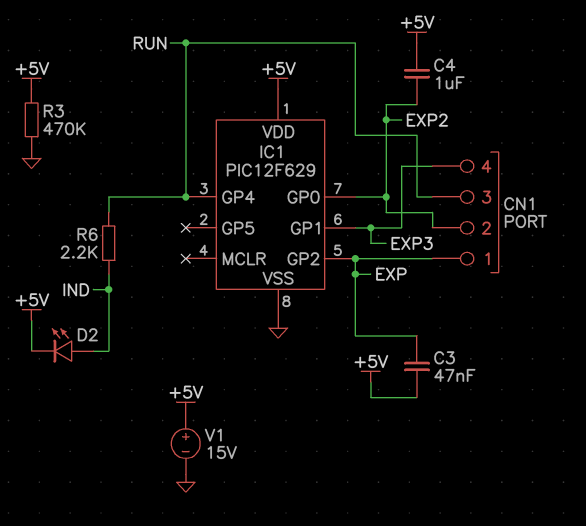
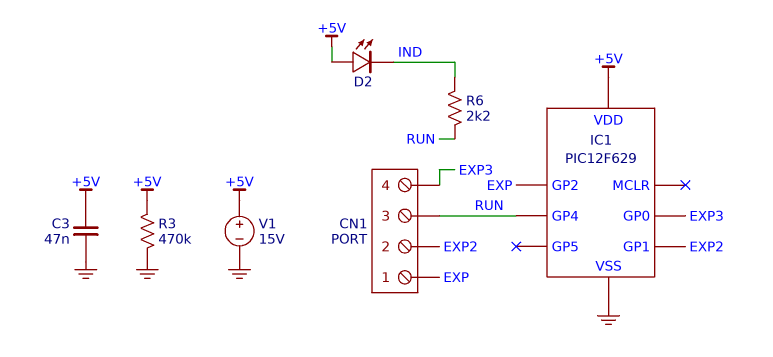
C3: 47nF (+5V, EXP) -> 47nF (+5V, GND)
C4: 1uF (+5V, EXP2) -> none
D2: LED (A IND, K +5V) -> LED (A +5V, K IND)
IC1 pin GP0: EXP2 -> EXP3
IC1 pin GP1: EXP3 -> EXP2

